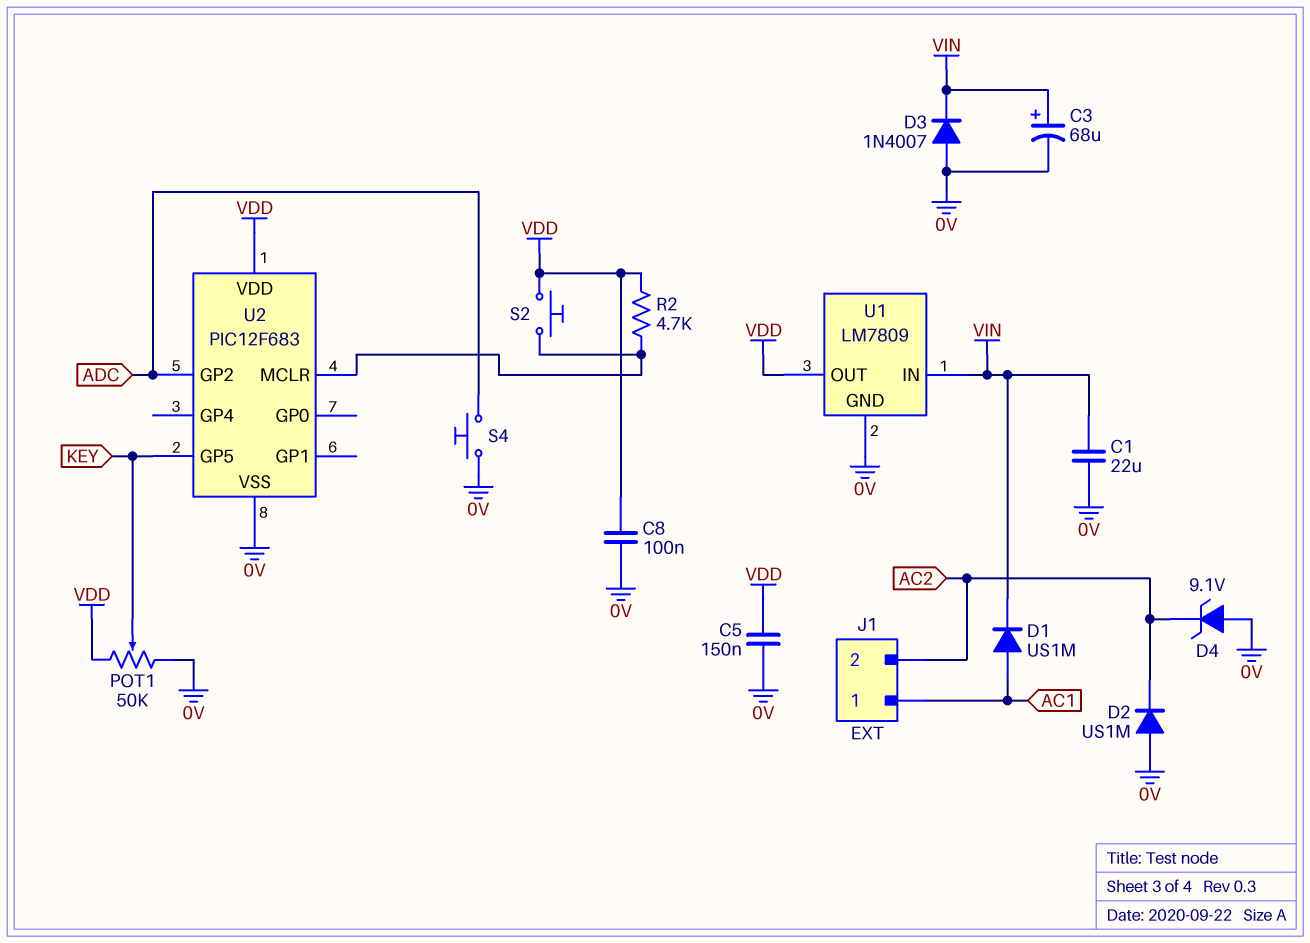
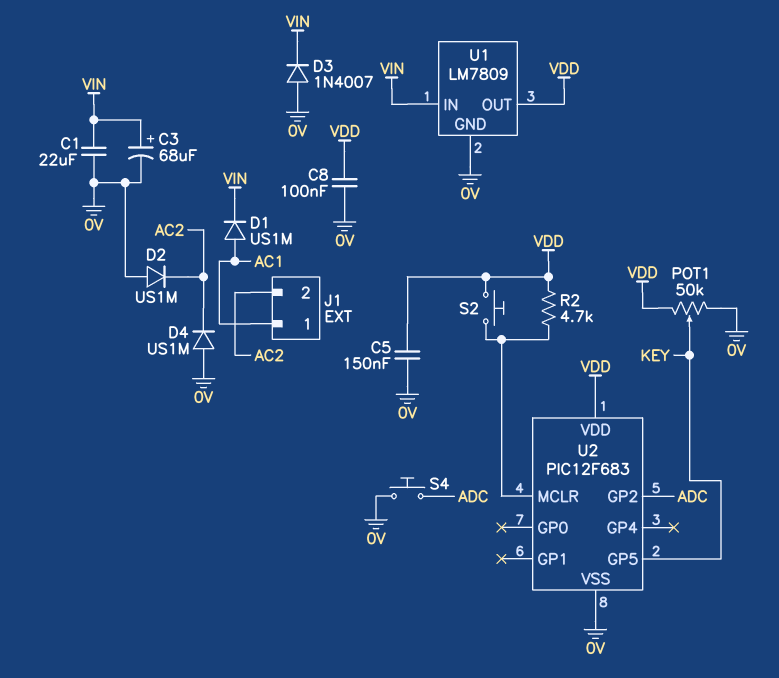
D4: zener 9.1V (A 0V, K AC2) -> diode US1M (A 0V, K AC2)

